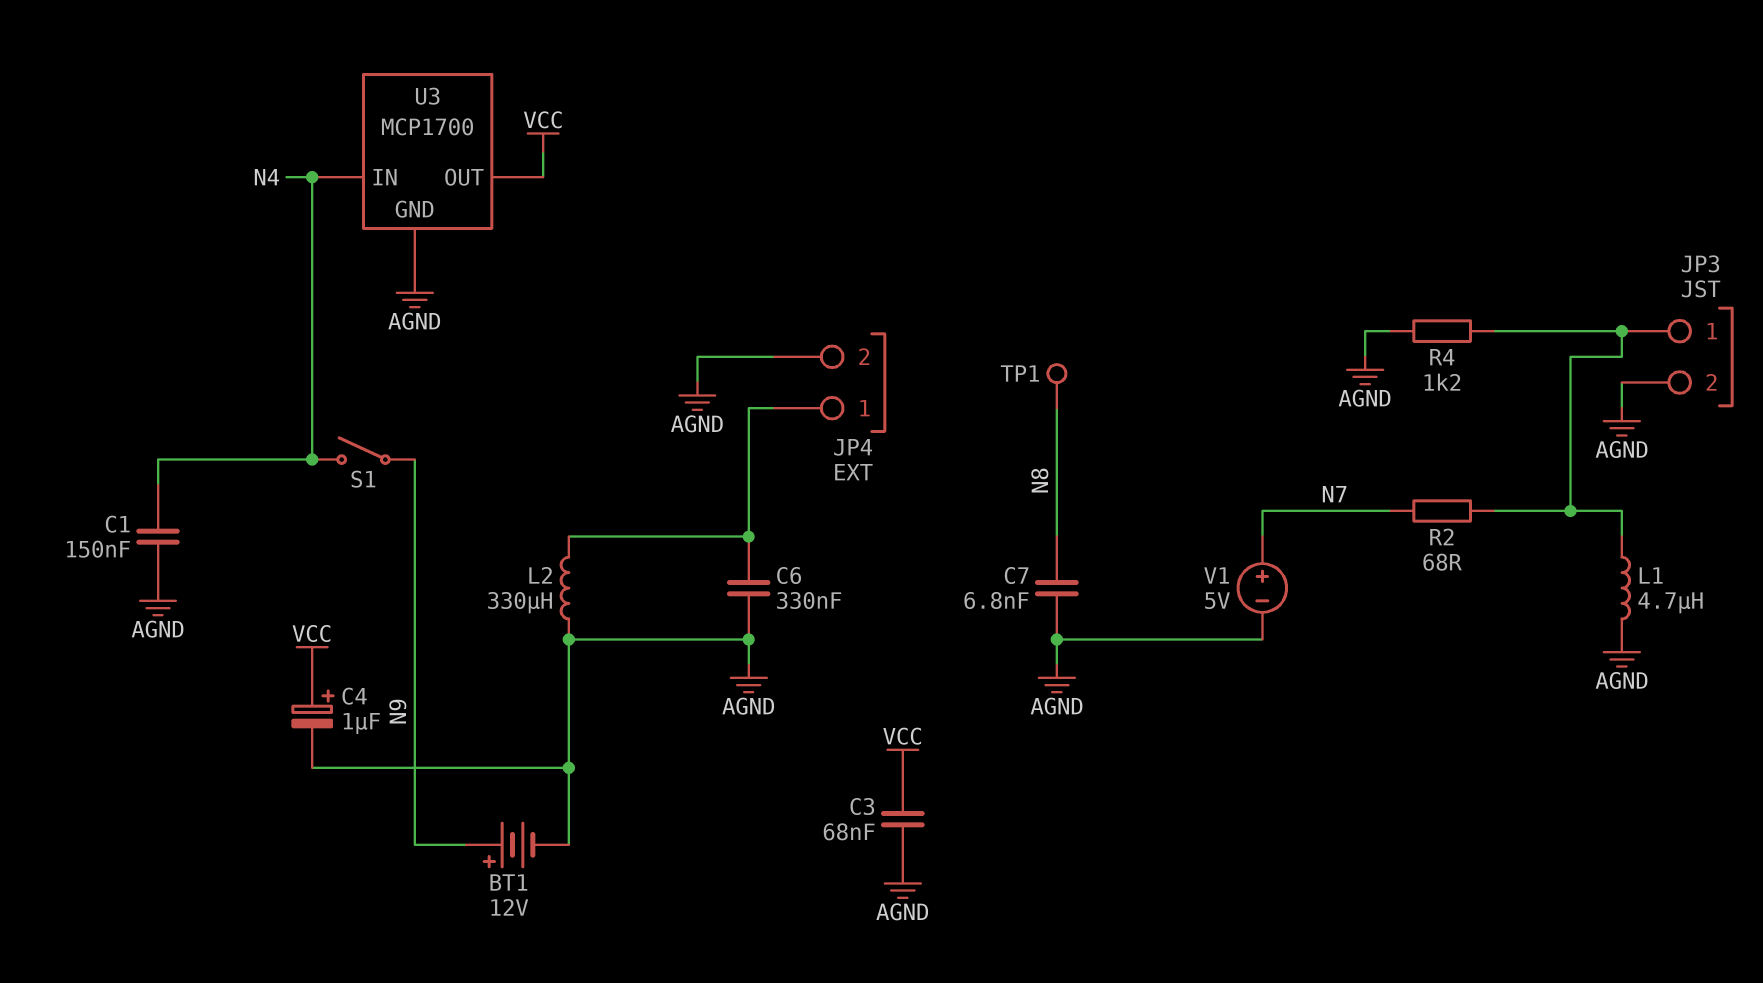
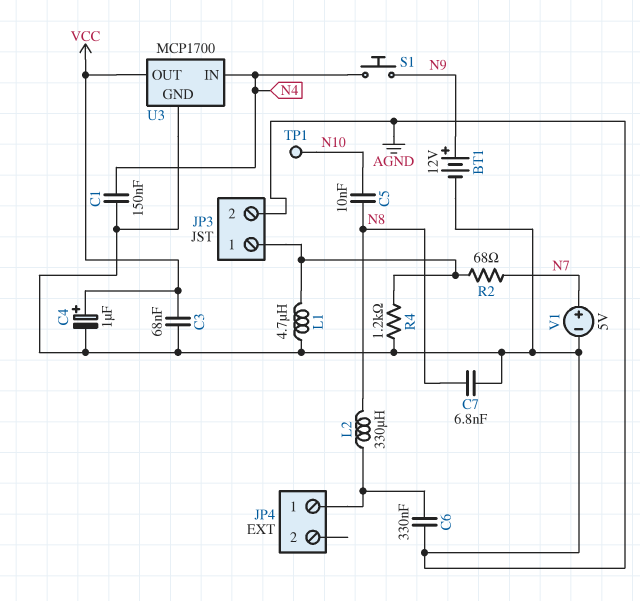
C5: none -> 10nF (N8, N10)
JP4 pin 2: AGND -> none
L2: 330uH (AGND, JP4/1) -> 330uH (JP4/1, N8)
S1: switch (N4, N9) -> button (N4, N9)
TP1: test point (N8) -> test point (N10)

